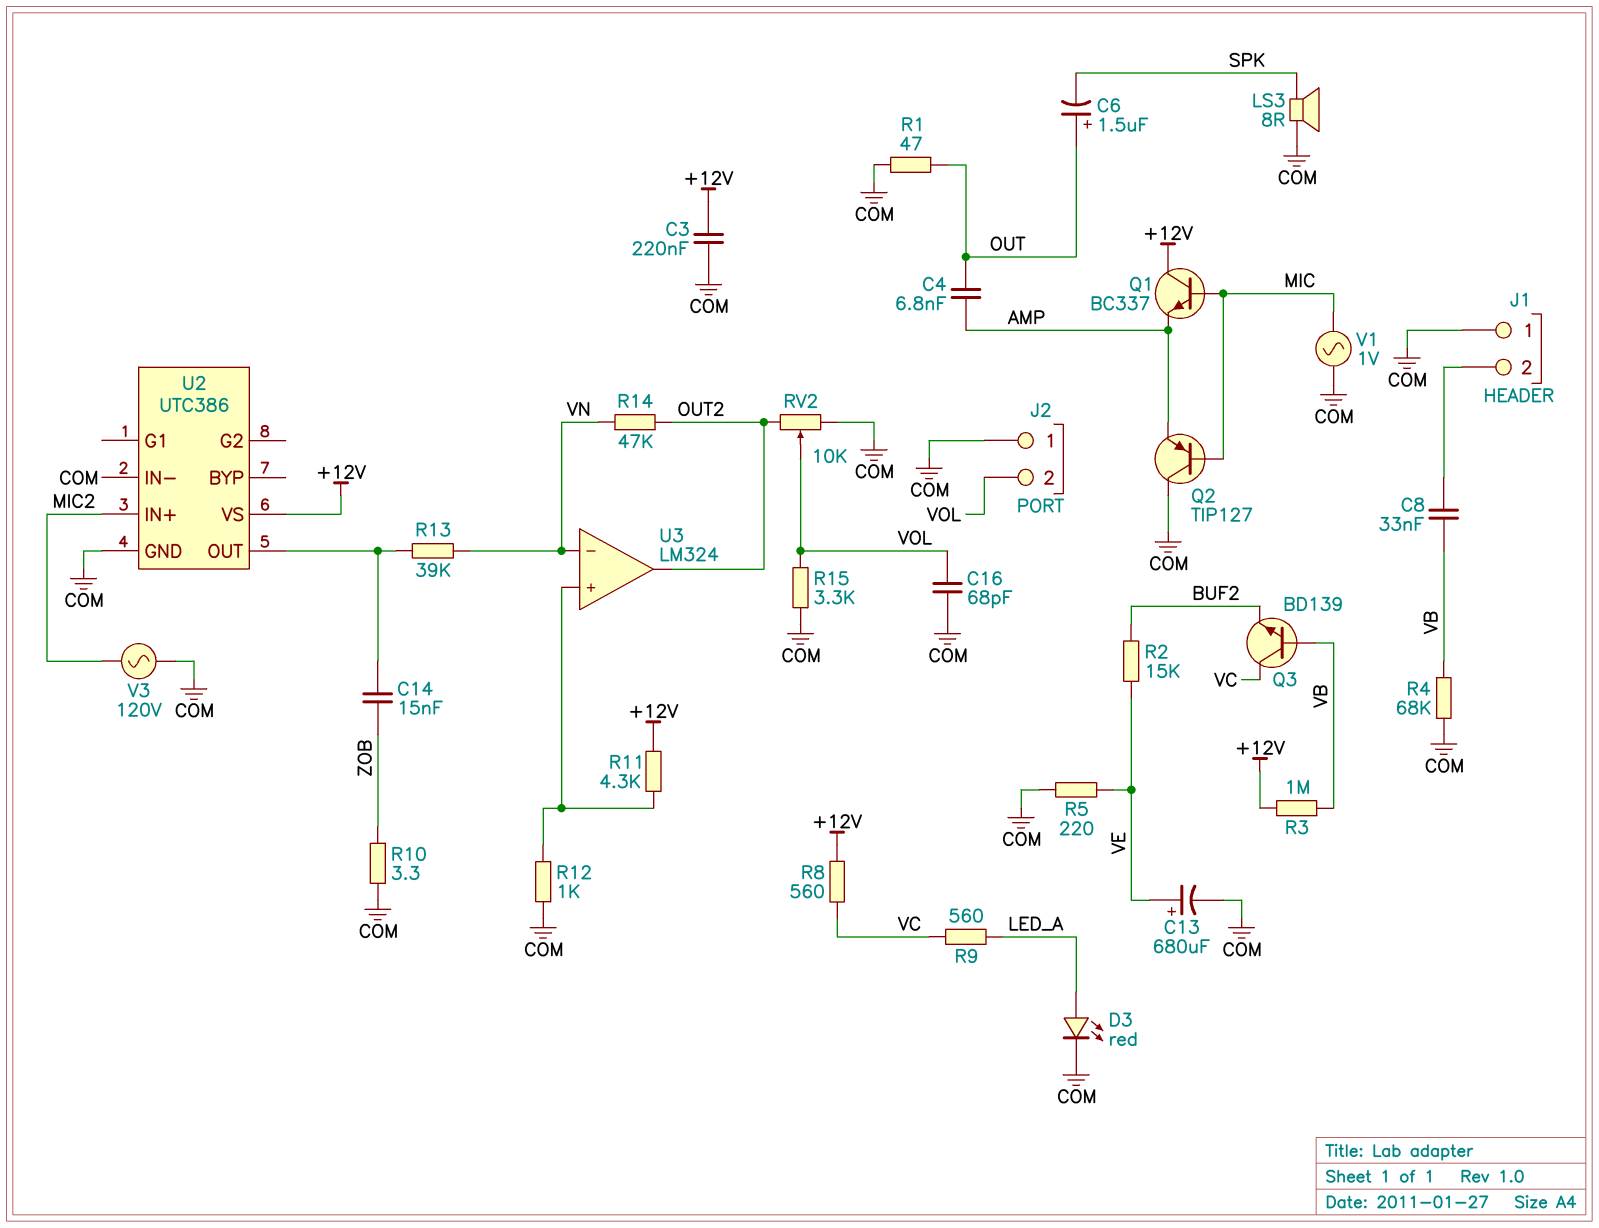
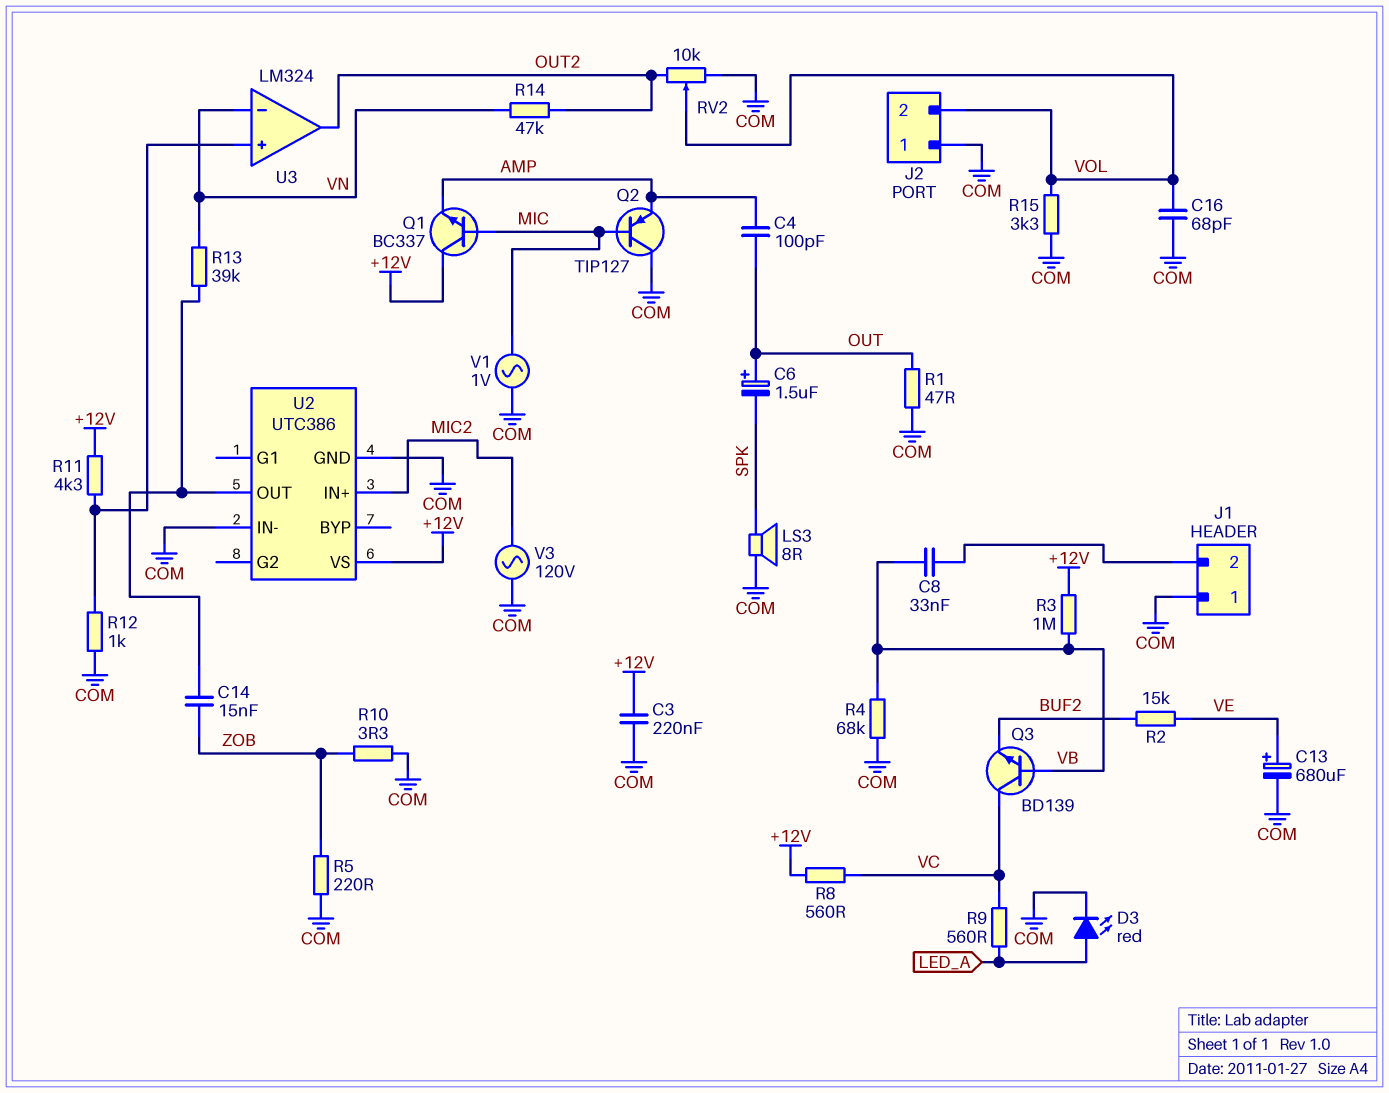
C4: 6.8nF (AMP, OUT) -> 100pF (AMP, OUT)
R5: 220 (COM, VE) -> 220 (COM, ZOB)

